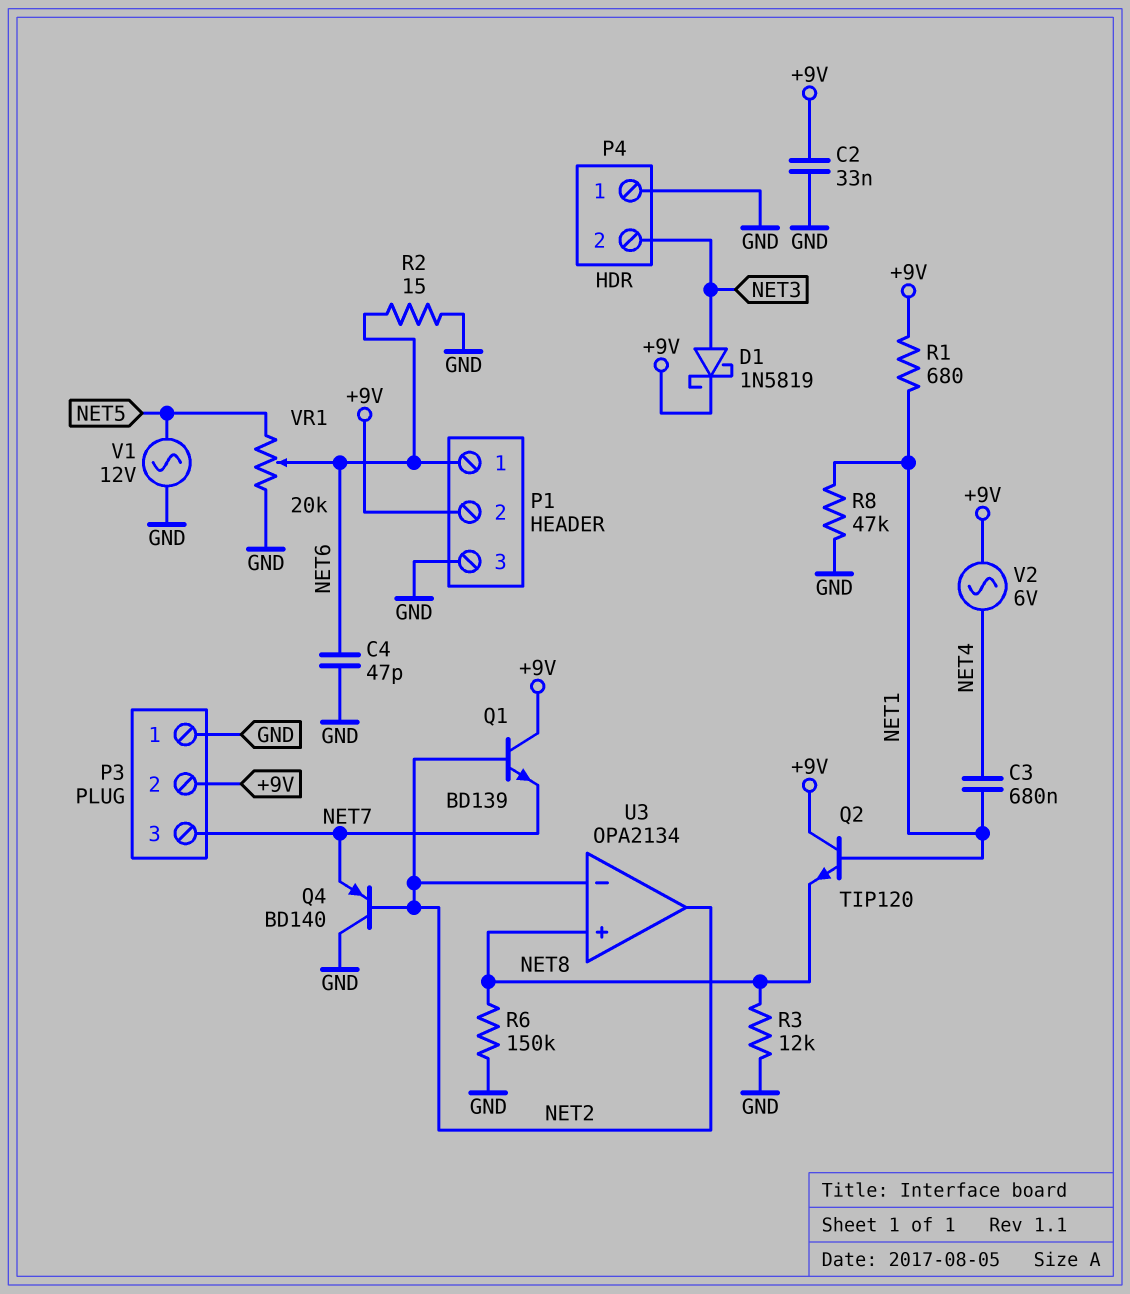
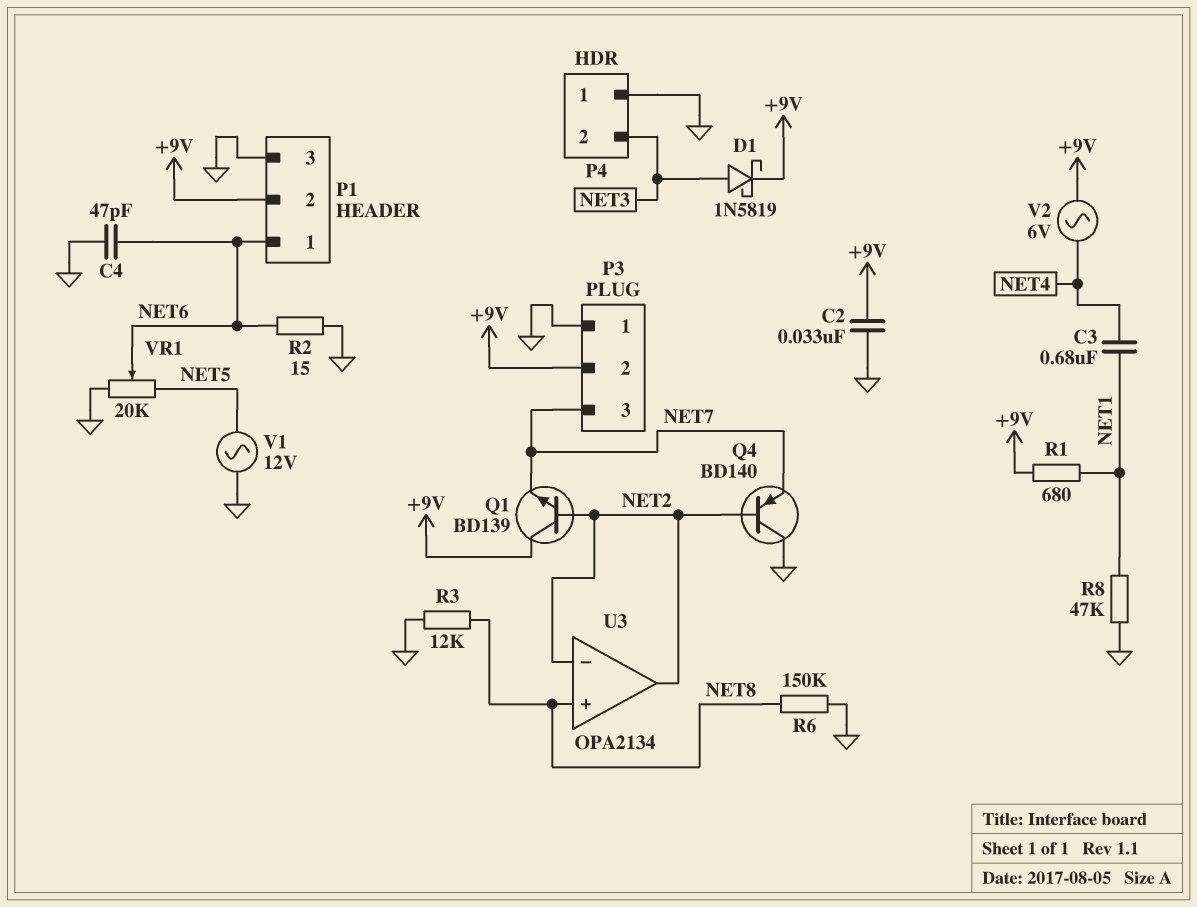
Q2: NPN TIP120 (B NET1, C +9V, E NET8) -> none

